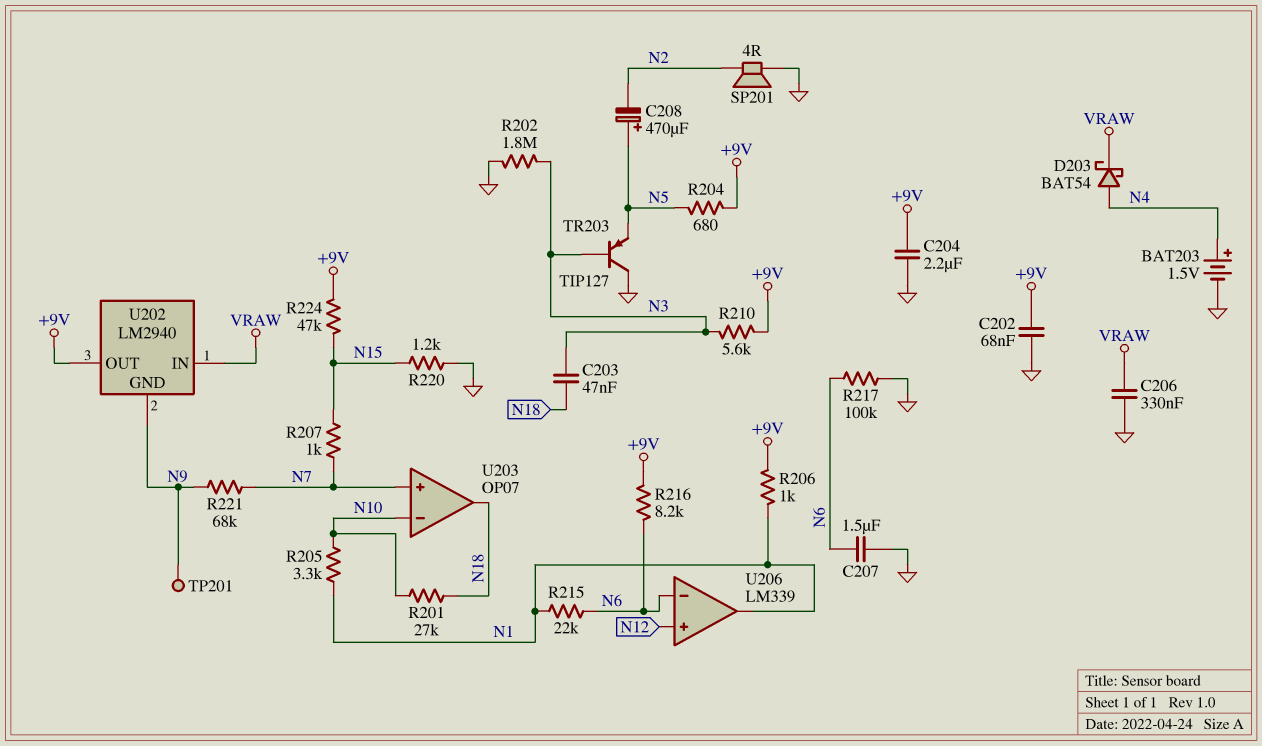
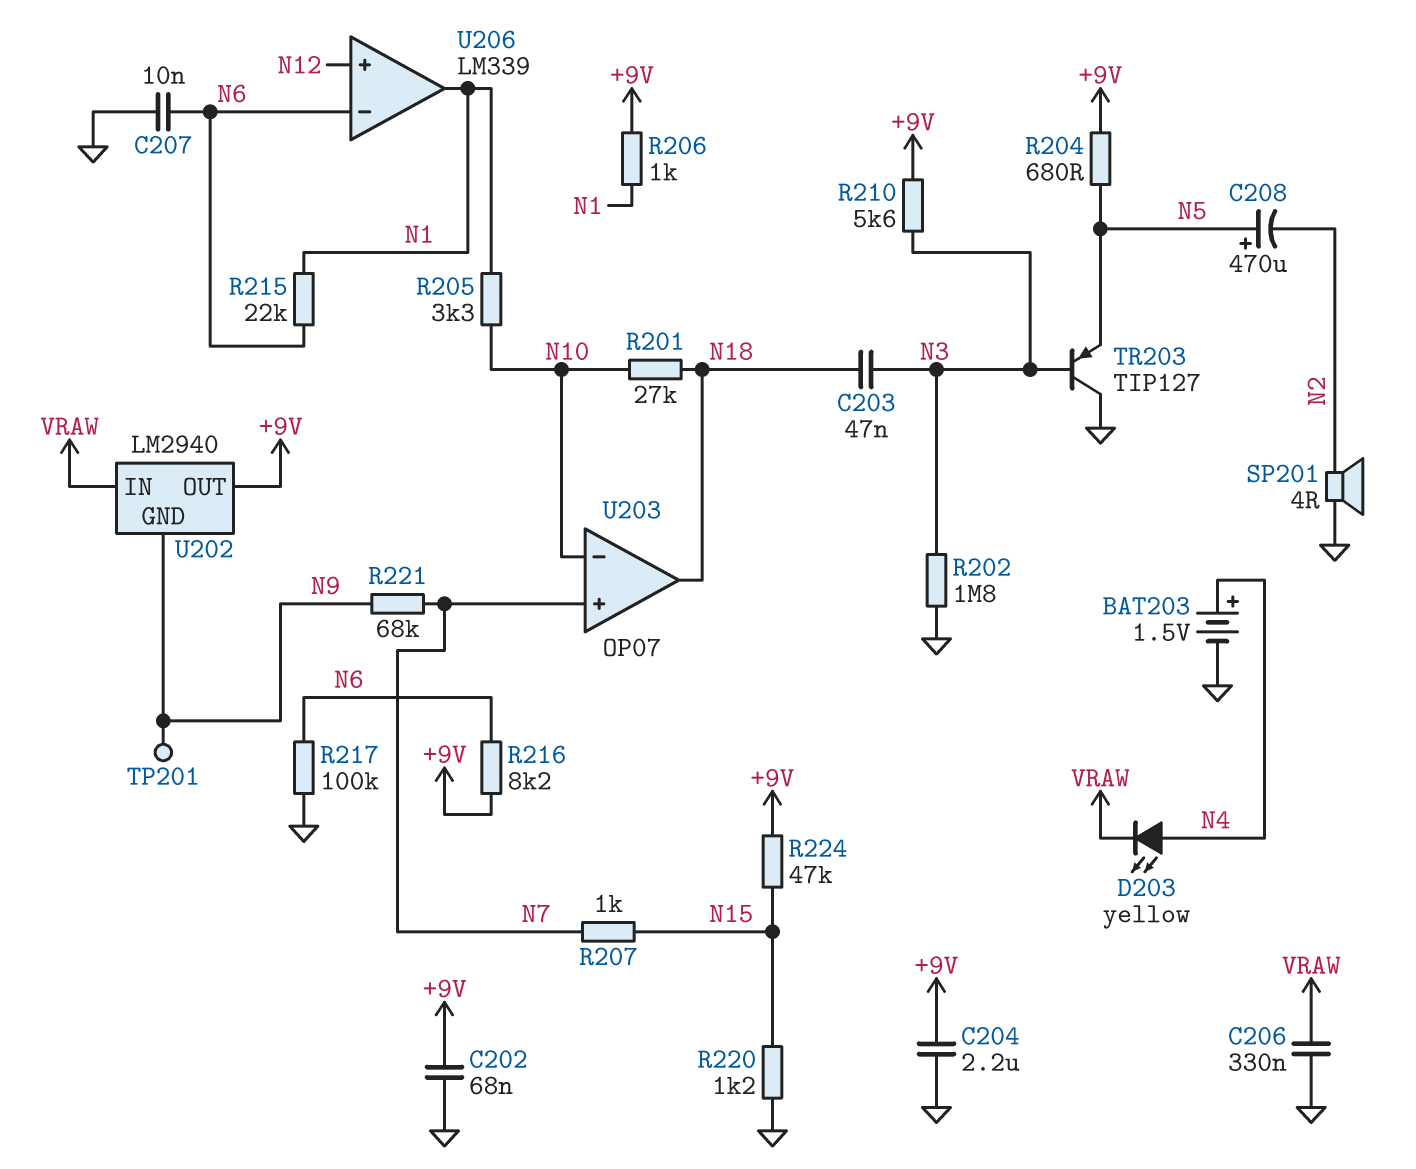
C207: 1.5uF (GND, N6) -> 10nF (GND, N6)
D203: schottky BAT54 (A N4, K VRAW) -> LED yellow (A N4, K VRAW)

